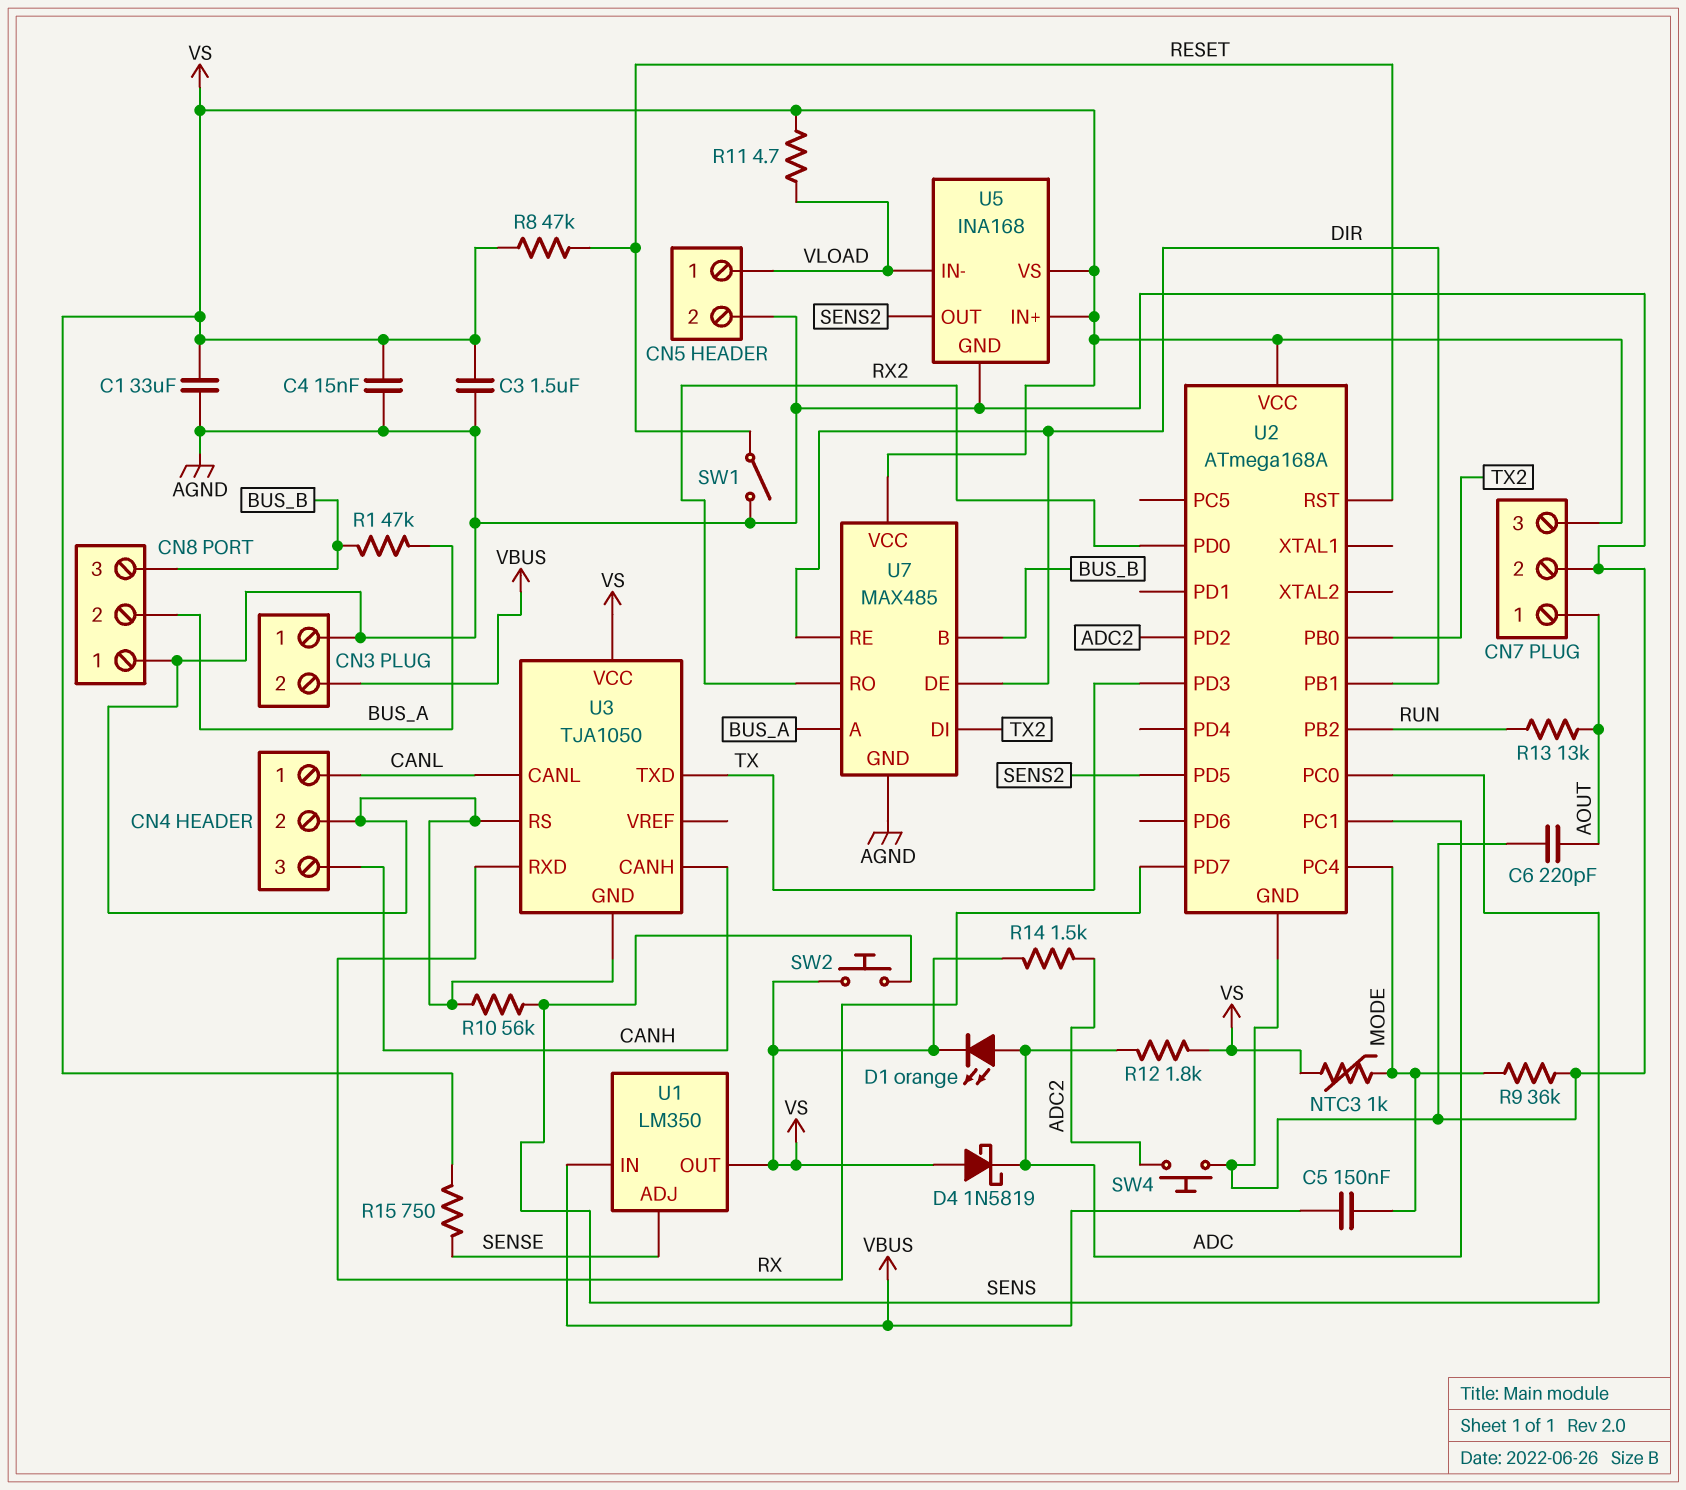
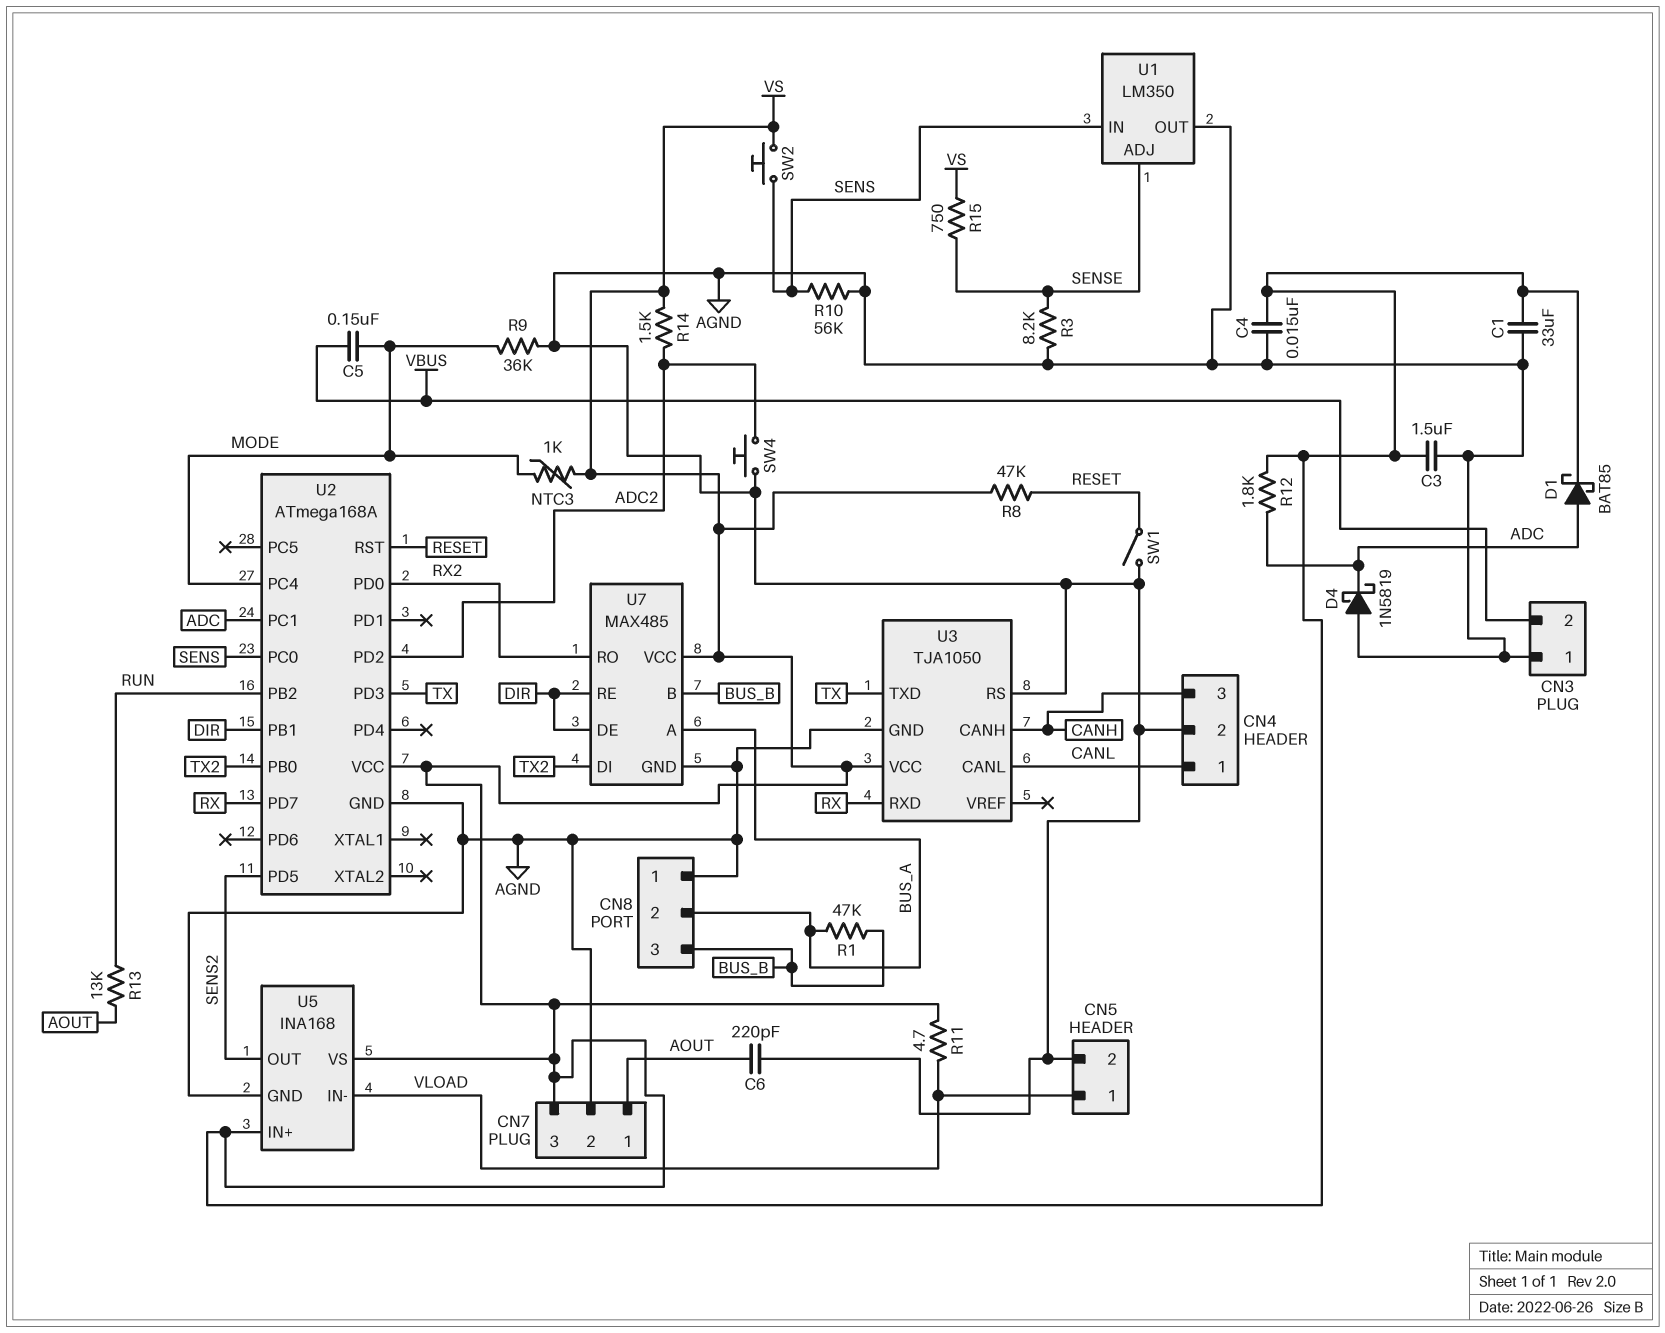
D1: LED orange (A ADC, K VS) -> schottky BAT85 (A ADC, K VS)
D4: schottky 1N5819 (A VS, K ADC) -> schottky 1N5819 (A AGND, K ADC)
R3: none -> 8.2k (AGND, SENSE)
U1 pin IN: VBUS -> SENS
U1 pin OUT: VS -> AGND

